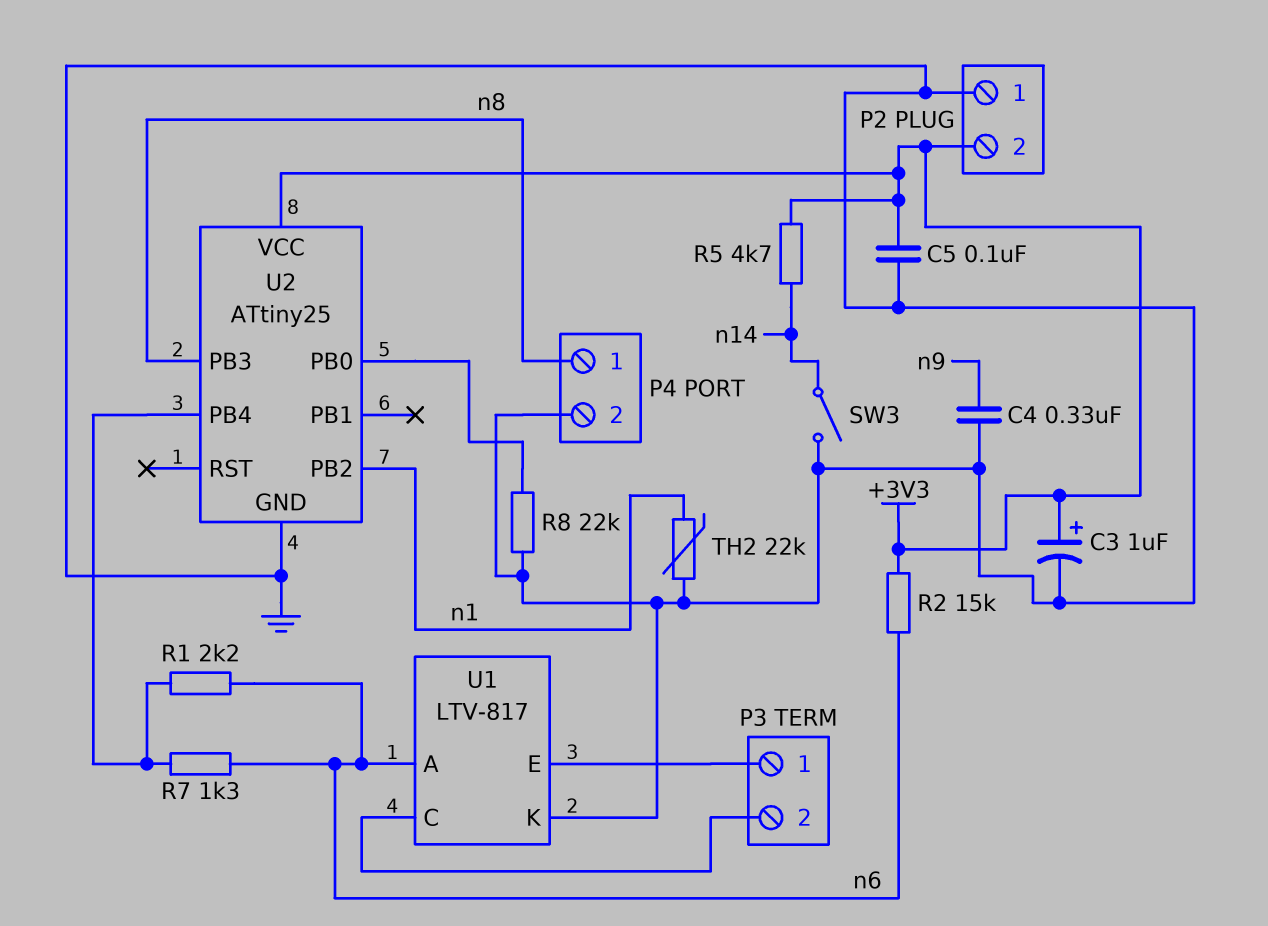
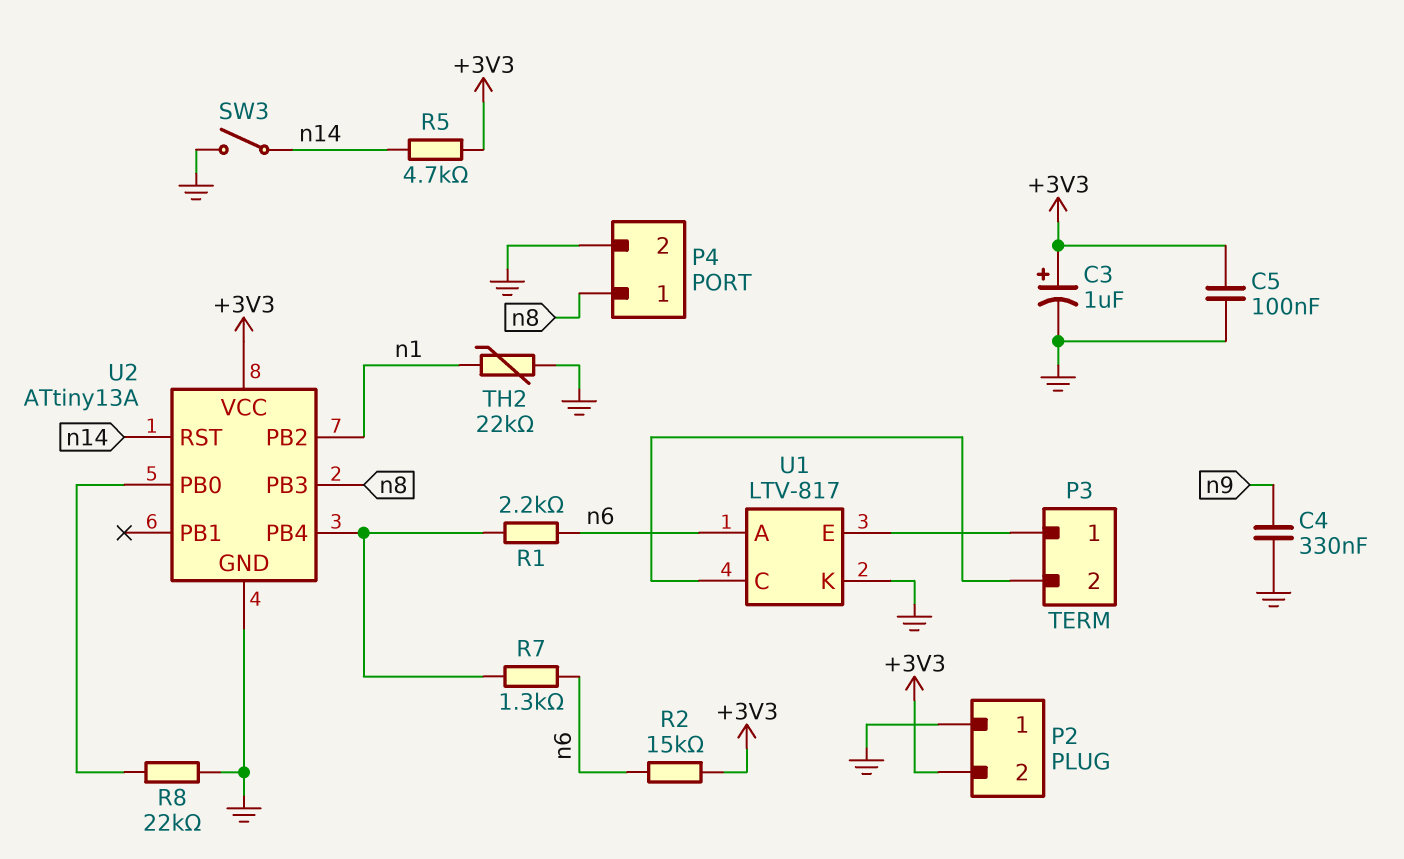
U2: ATtiny25 -> ATtiny13A
U2 pin RST: none -> n14

